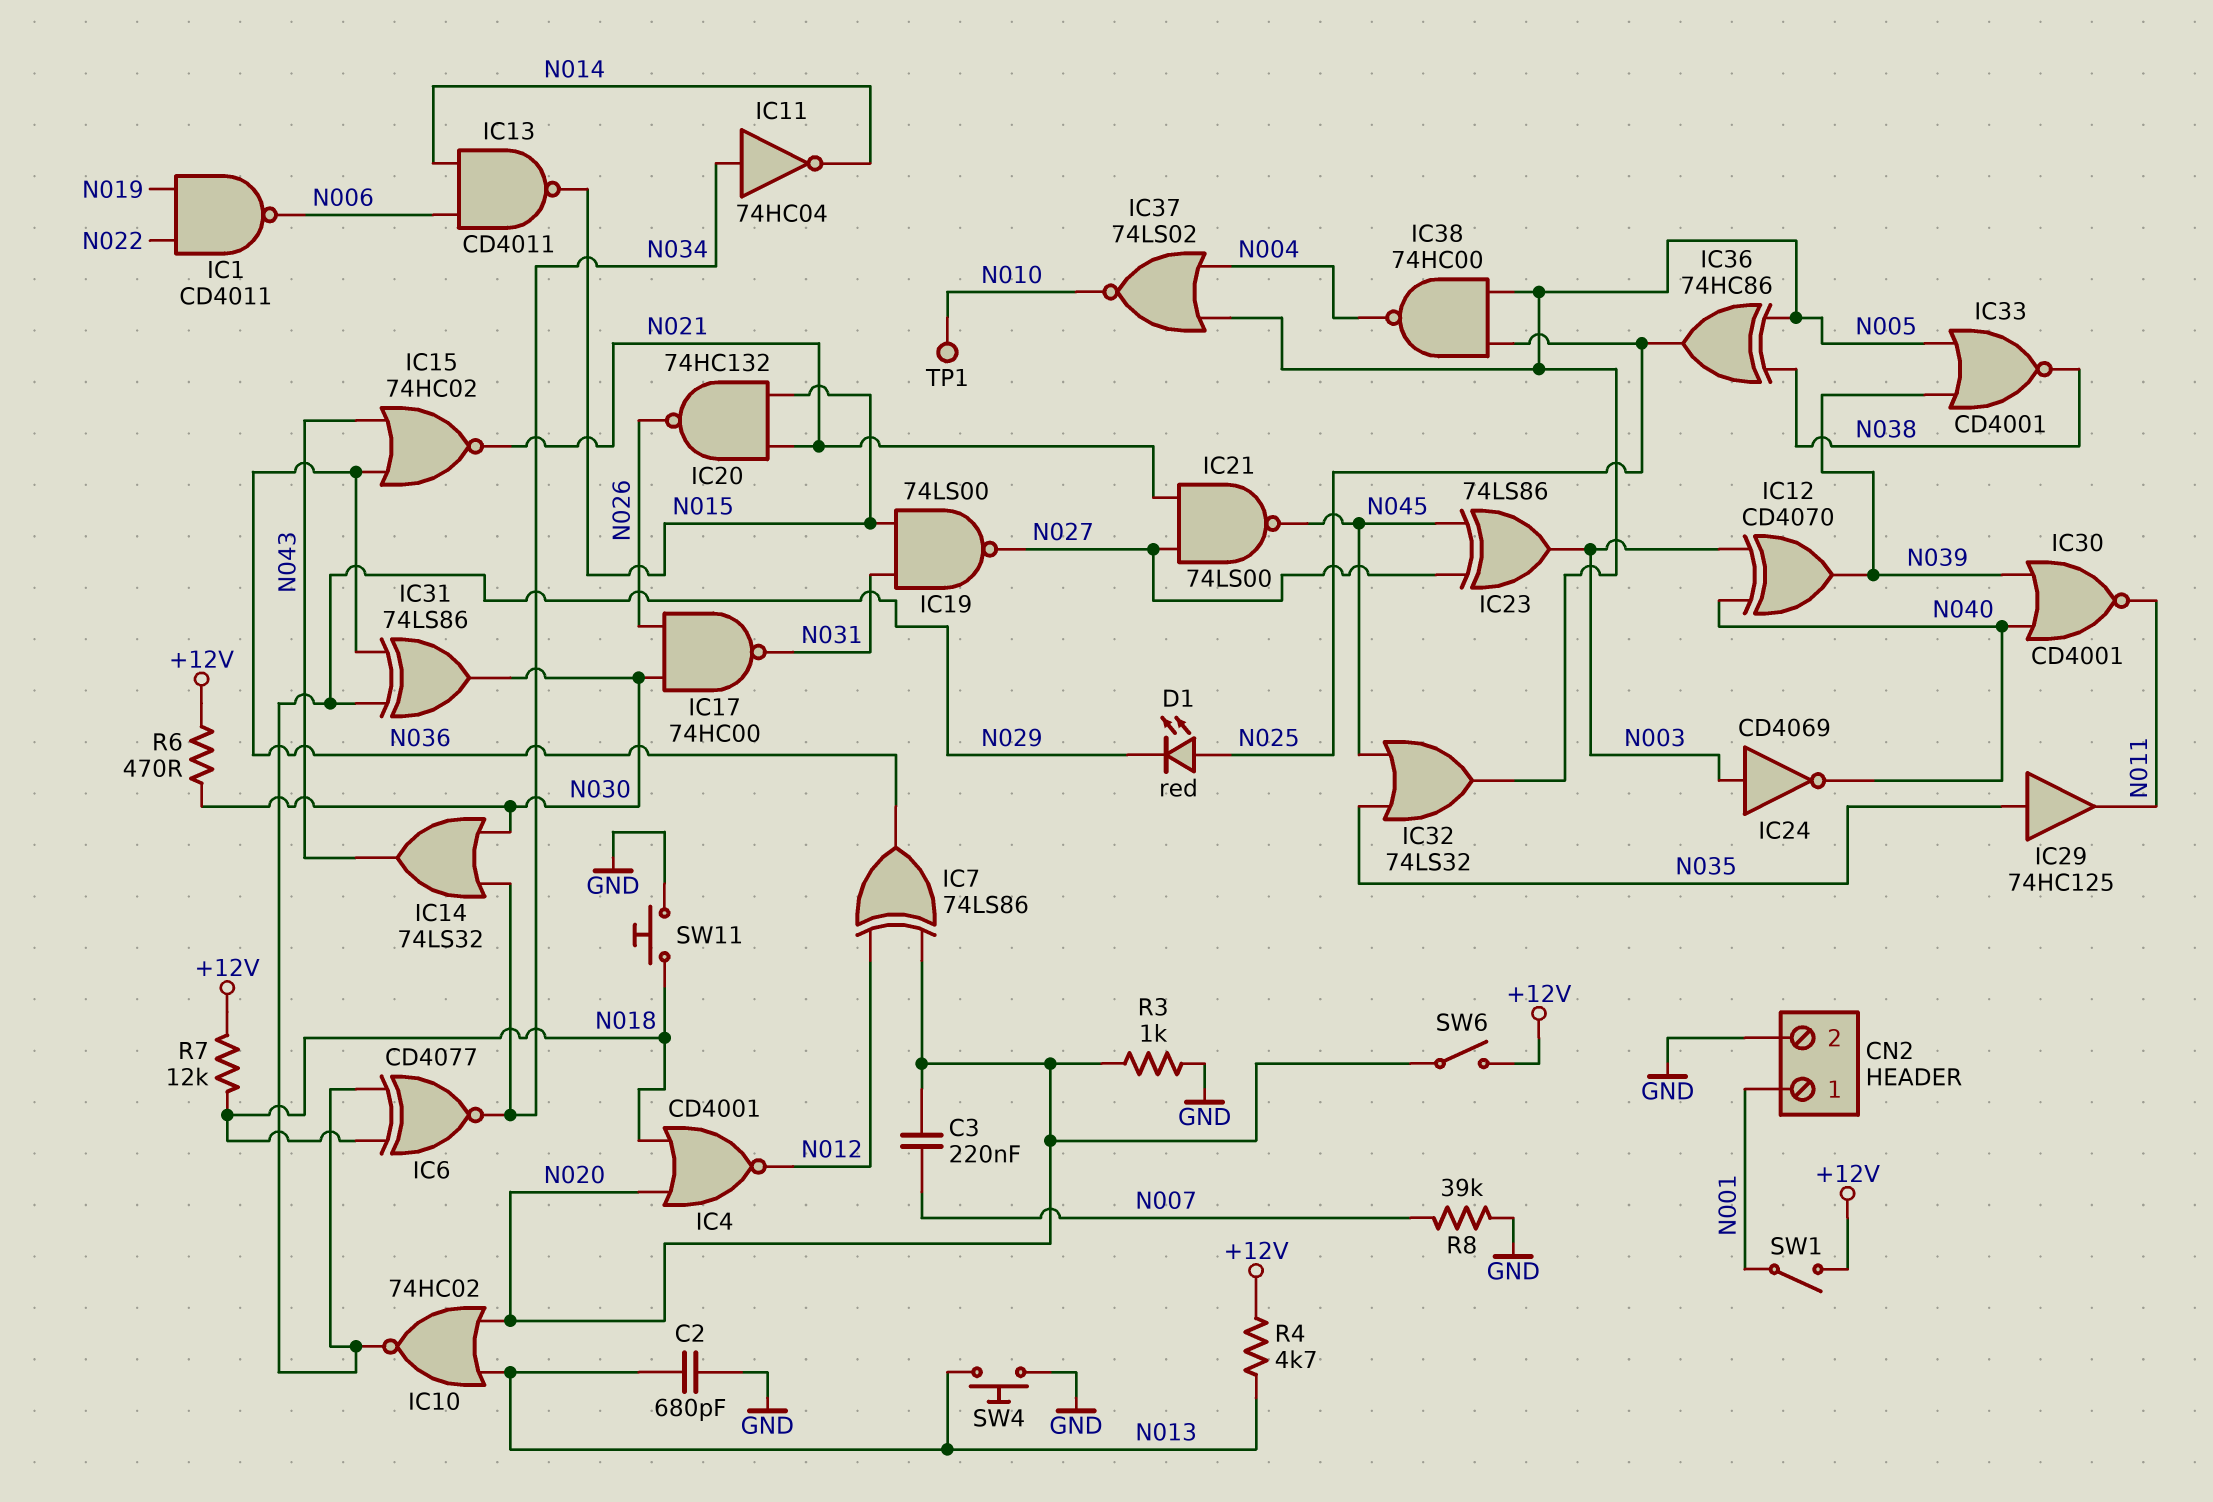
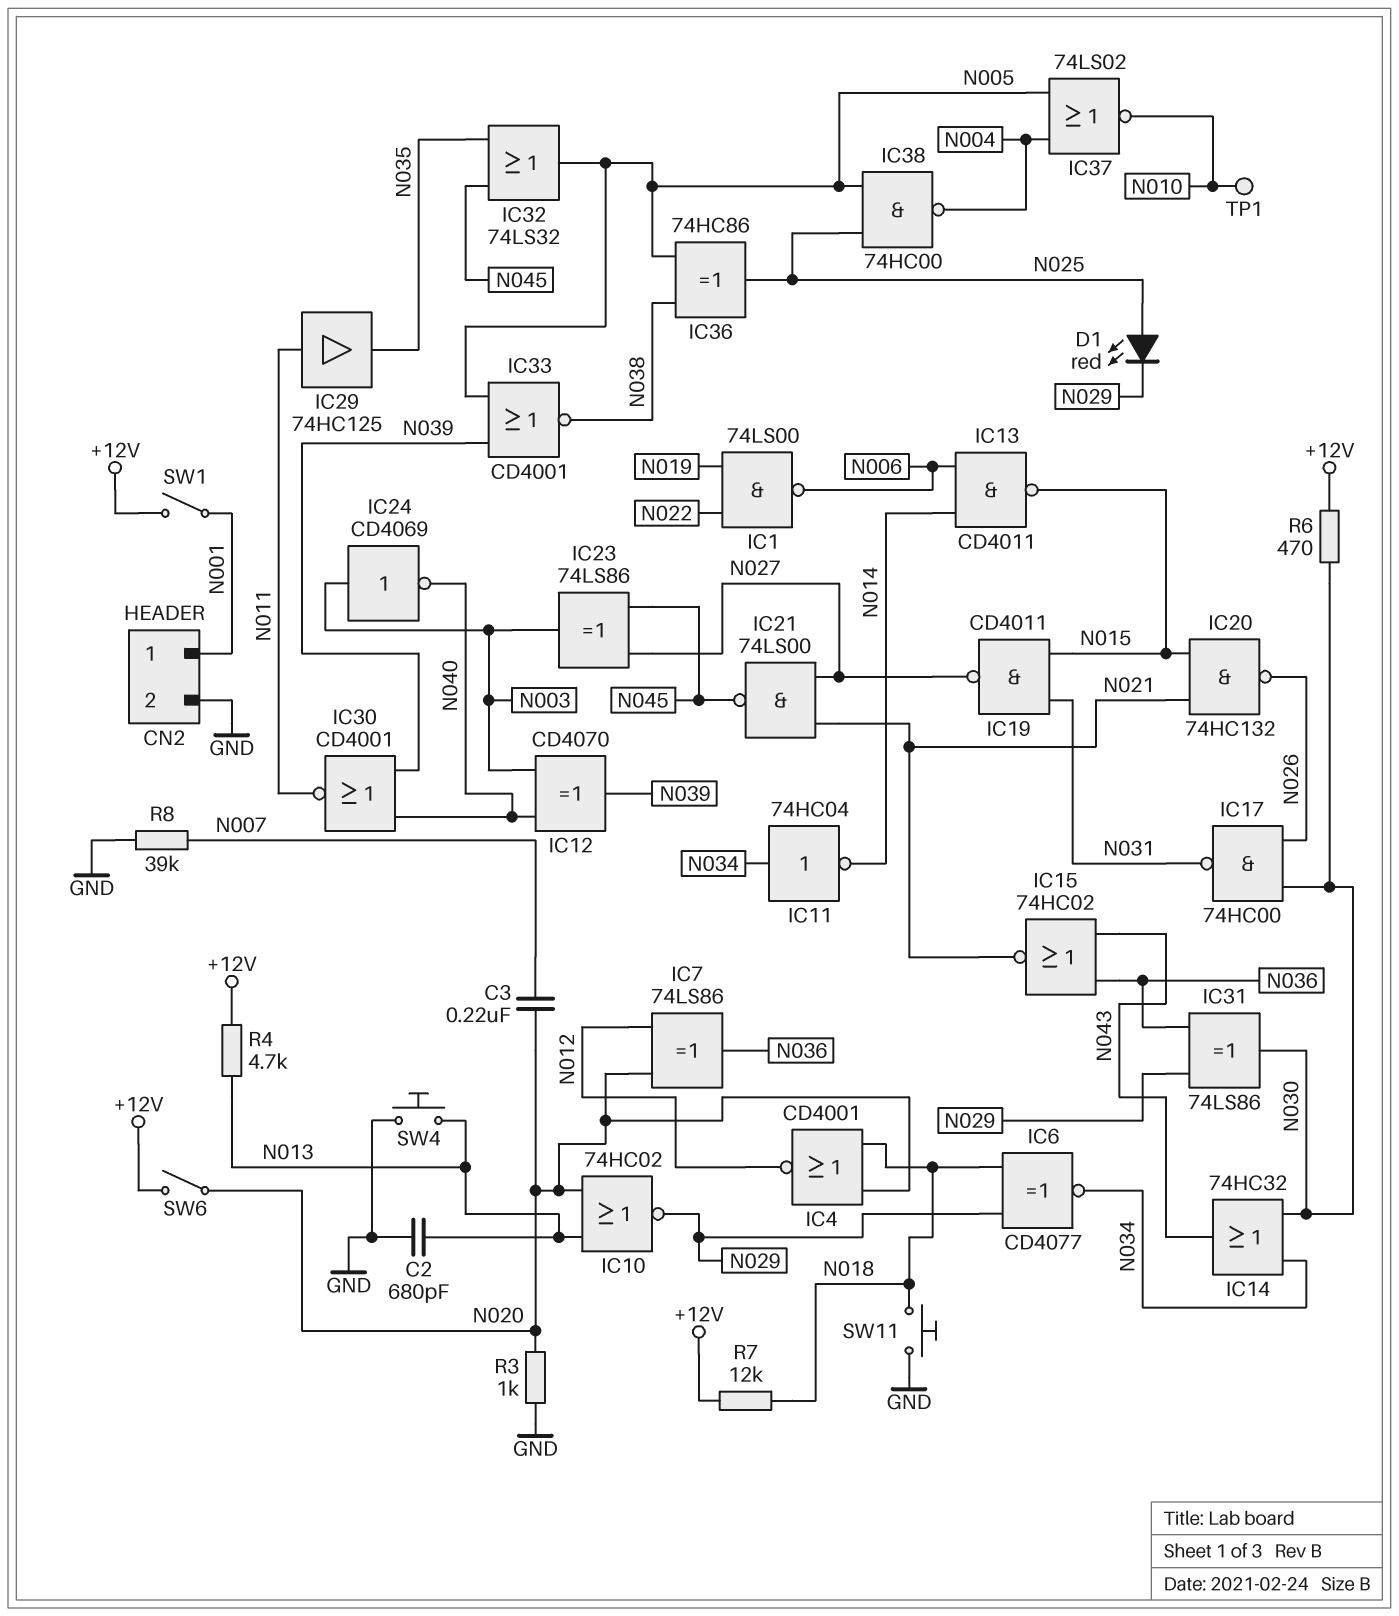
IC1: NAND CD4011 (in N019, in N022, out N006) -> NAND 74LS00 (in N019, in N022, out N006)
IC14: OR 74LS32 (in N030, in N034, out N043) -> OR 74HC32 (in N030, in N034, out N043)
IC19: NAND 74LS00 (in N015, in N031, out N027) -> NAND CD4011 (in N015, in N031, out N027)
IC29: buffer 74HC125 (in N035, out N011) -> buffer 74HC125 (in N011, out N035)

